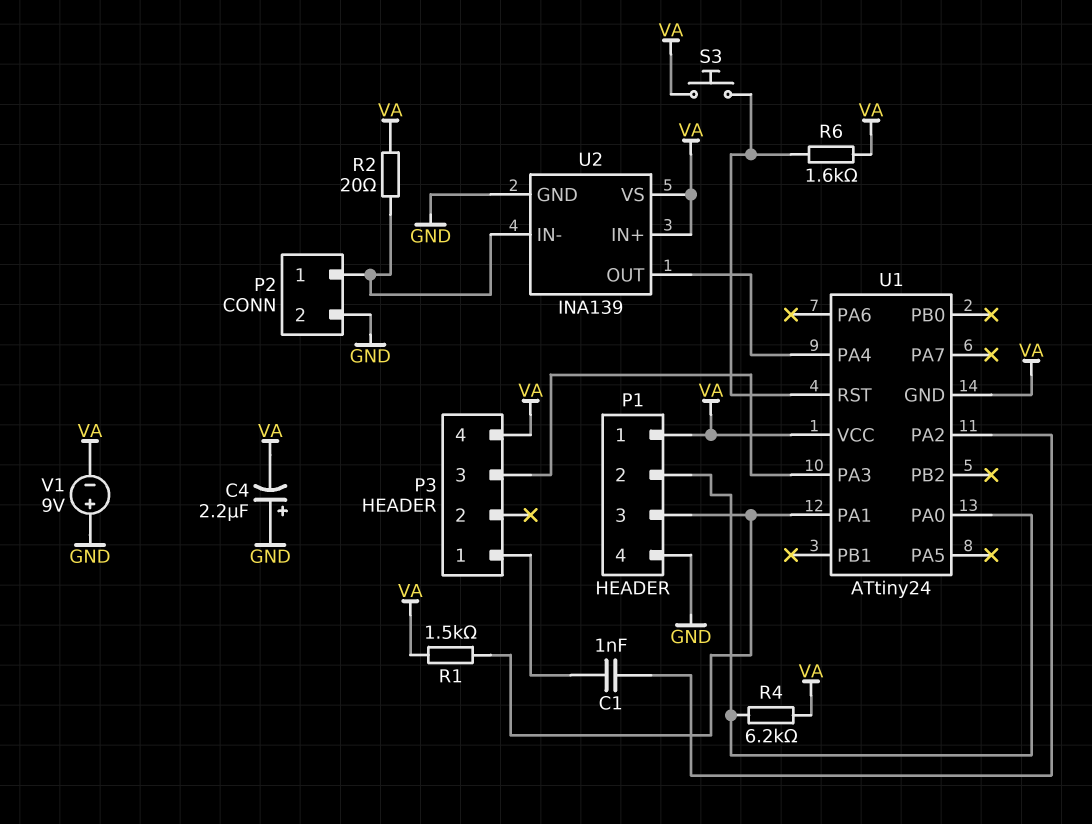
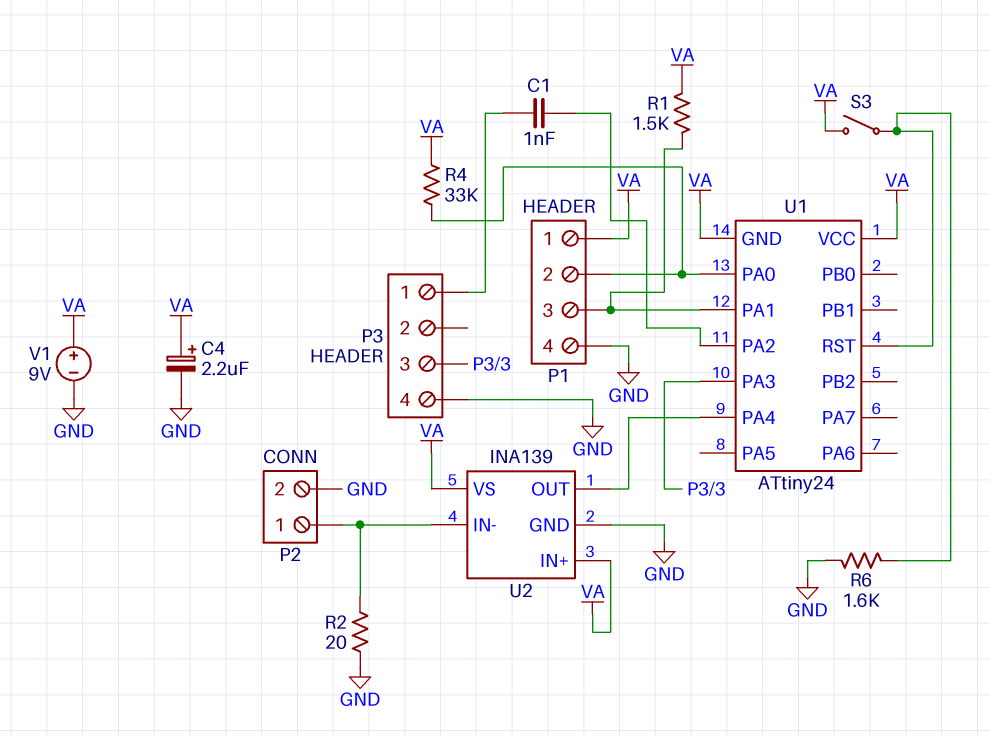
C4: 2.2uF (plus GND, minus VA) -> 2.2uF (plus VA, minus GND)
P3 pin 4: VA -> GND
R2: 20 (P2/1, VA) -> 20 (GND, P2/1)
R4: 6.2k (P1/2, VA) -> 33k (P1/2, VA)
R6: 1.6k (U1/RST, VA) -> 1.6k (GND, U1/RST)
S3: button (U1/RST, VA) -> switch (U1/RST, VA)
V1: 9V (plus GND, minus VA) -> 9V (plus VA, minus GND)

